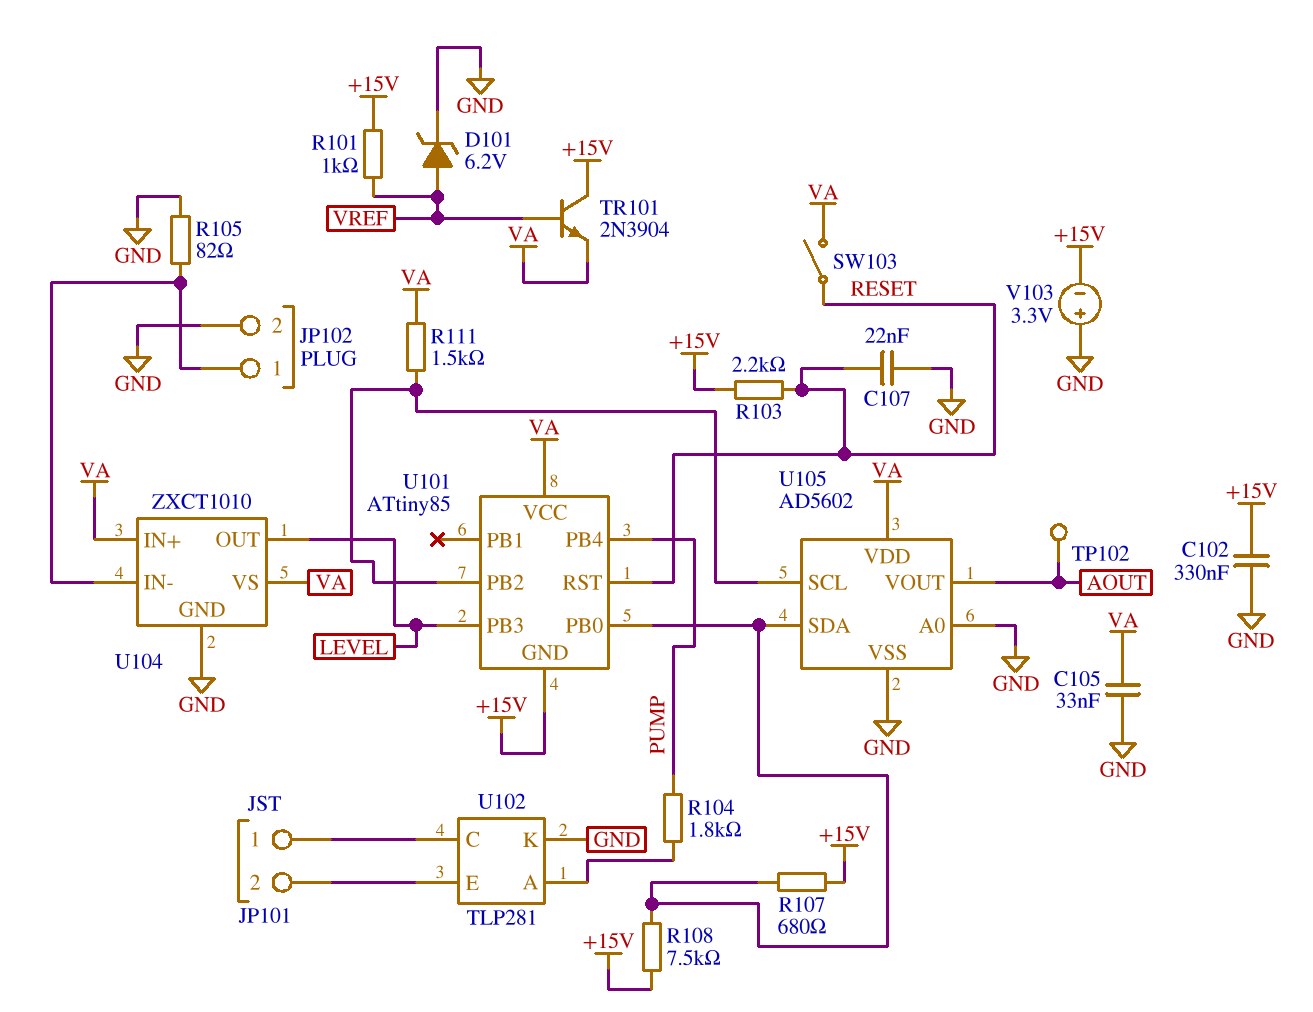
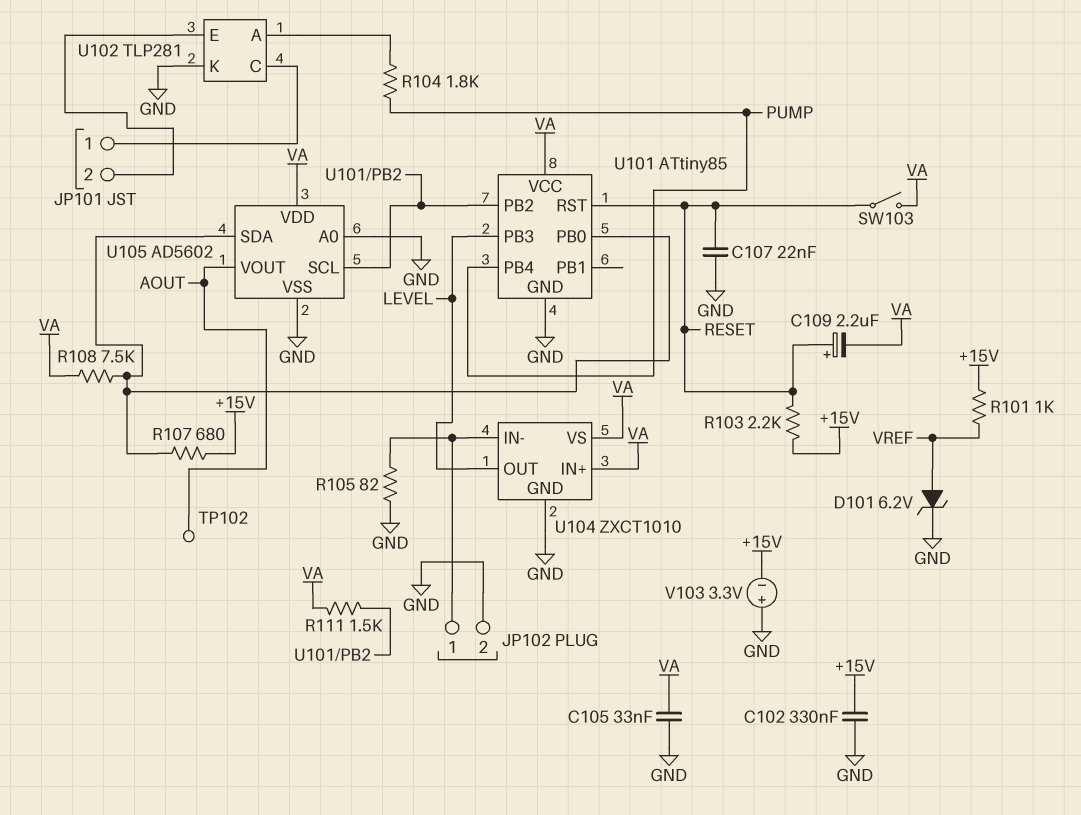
C109: none -> 2.2uF (plus RESET, minus VA)
R108: 7.5k (+15V, U101/PB0) -> 7.5k (U101/PB0, VA)
TR101: NPN 2N3904 (B VREF, C +15V, E VA) -> none
U101 pin GND: +15V -> GND

